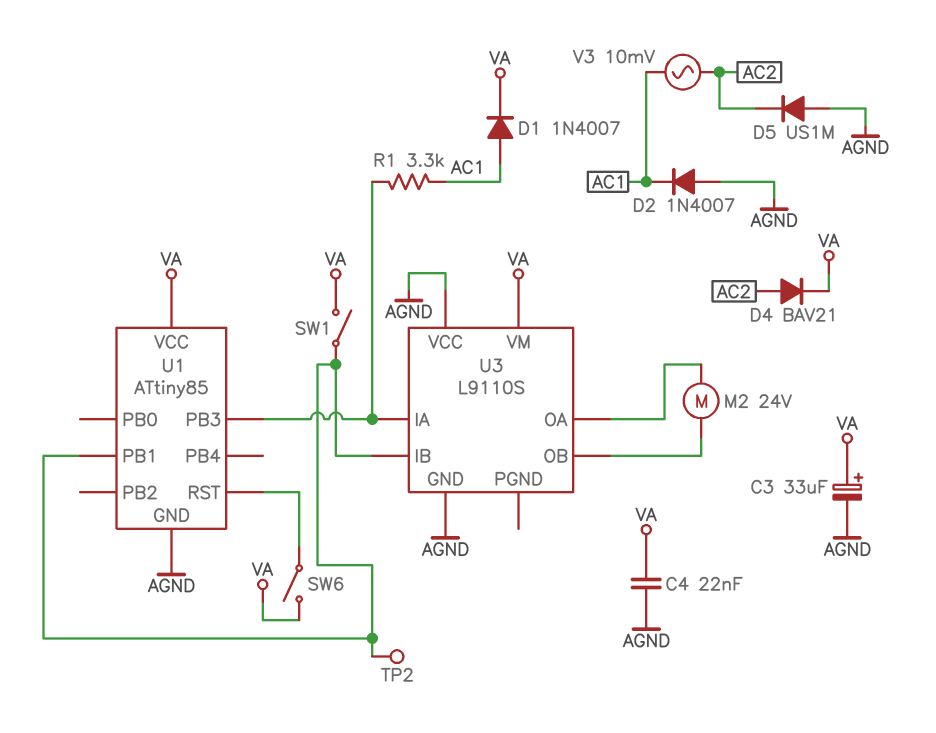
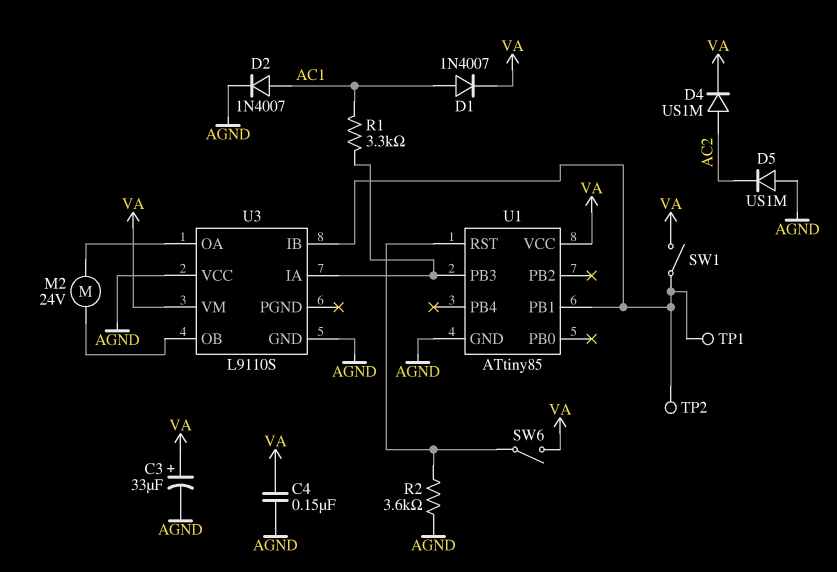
C4: 22nF (AGND, VA) -> 150nF (AGND, VA)
D2: diode 1N4007 (A AGND, K AC1) -> diode 1N4007 (A AC1, K AGND)
D4: diode BAV21 (A AC2, K VA) -> diode US1M (A AC2, K VA)
R2: none -> 3.6k (AGND, U1/RST)
TP1: none -> test point (U1/PB1)
V3: AC 10mV (AC1, AC2) -> none

